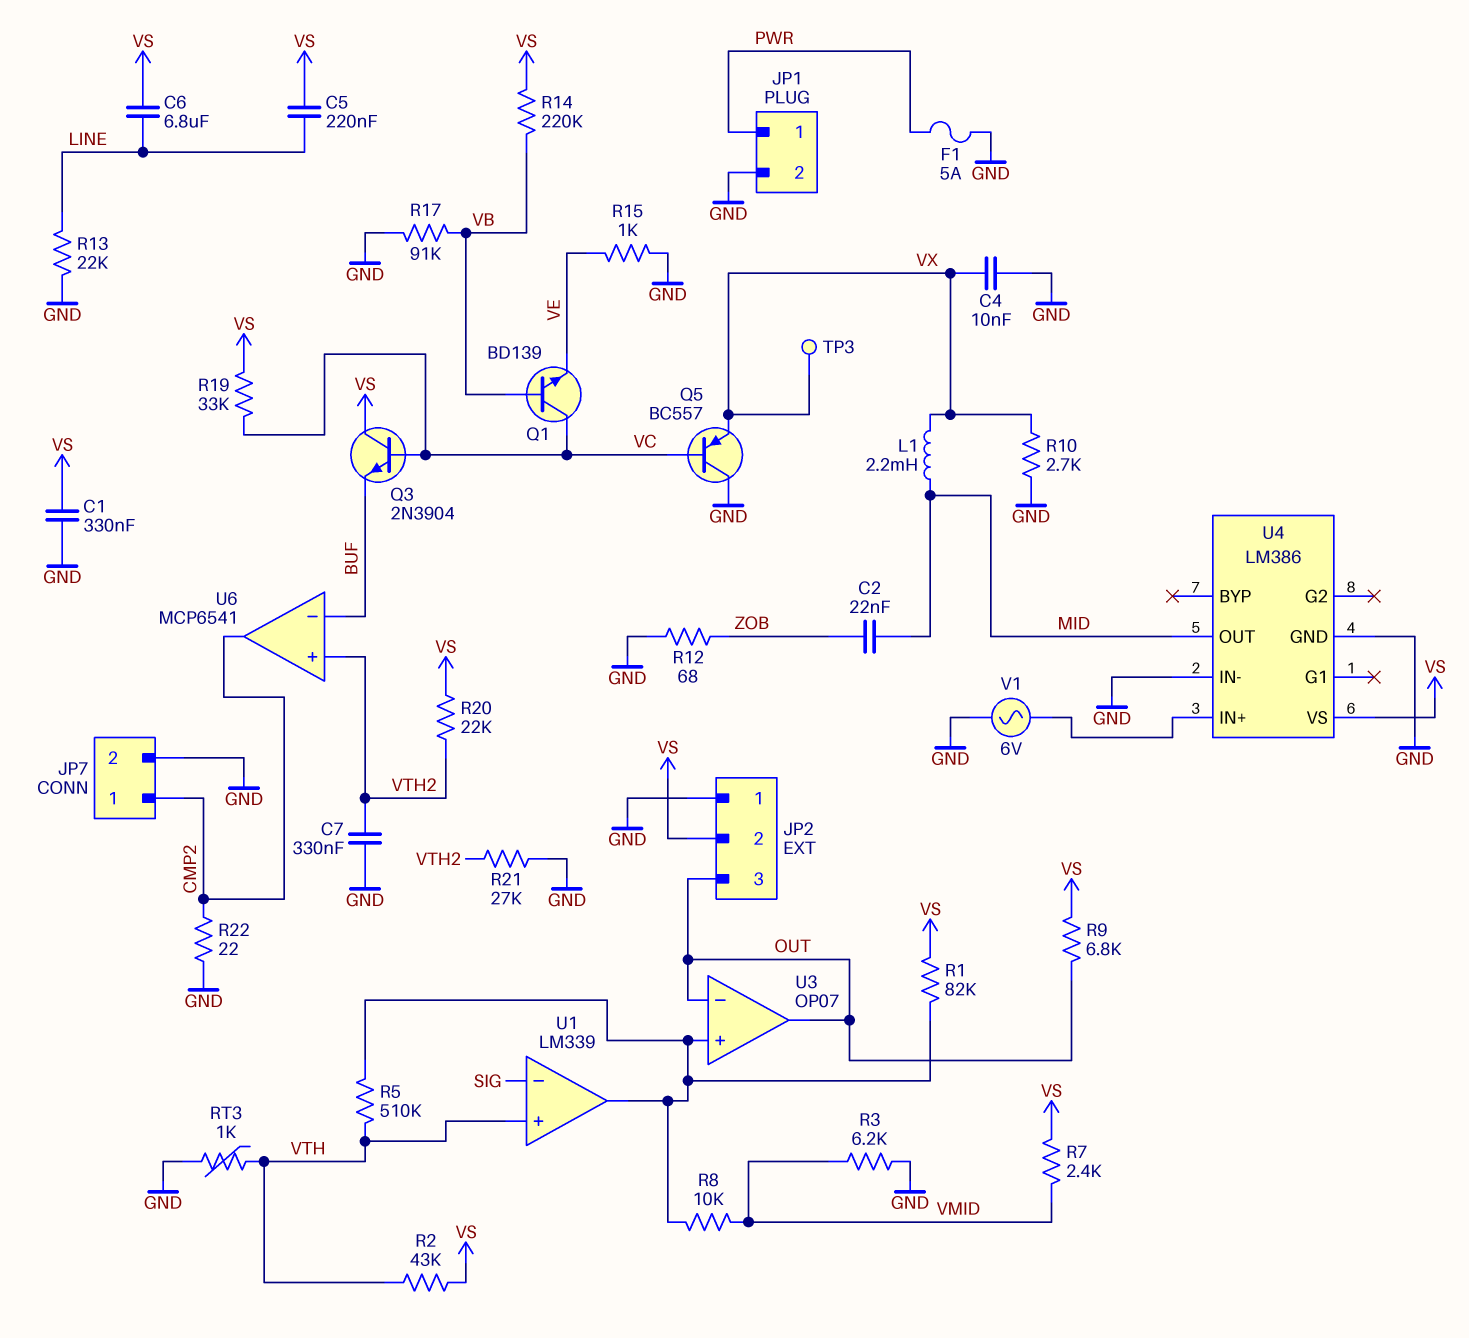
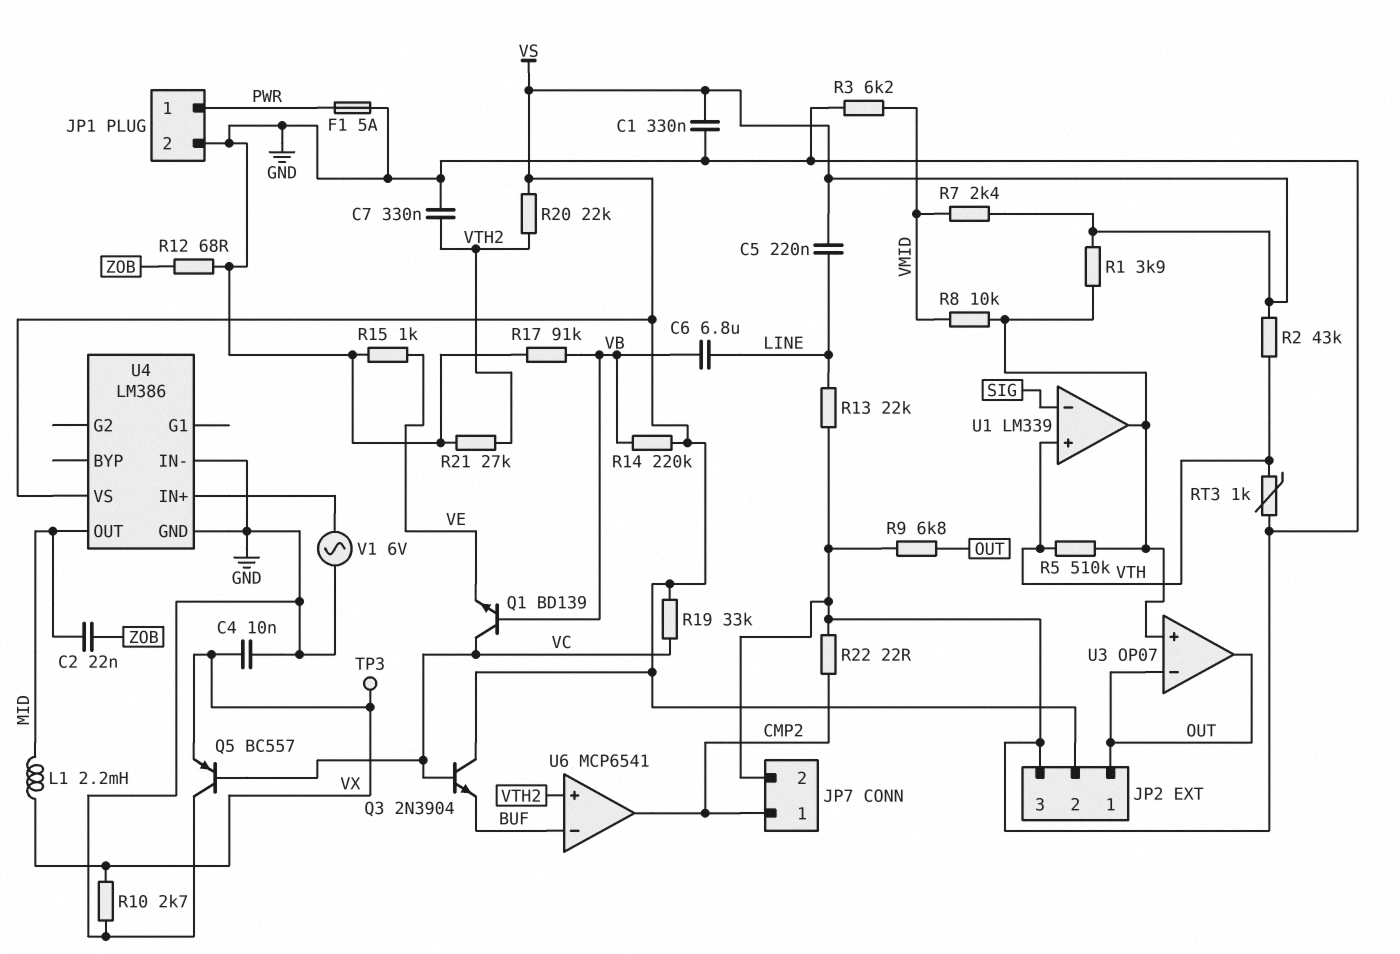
C6: 6.8uF (LINE, VS) -> 6.8uF (LINE, VB)
JP2 pin 1: GND -> OUT
JP2 pin 3: OUT -> GND
R1: 82k (U1/out, VS) -> 3.9k (U1/out, VS)
R9: 6.8k (OUT, VS) -> 6.8k (GND, OUT)

